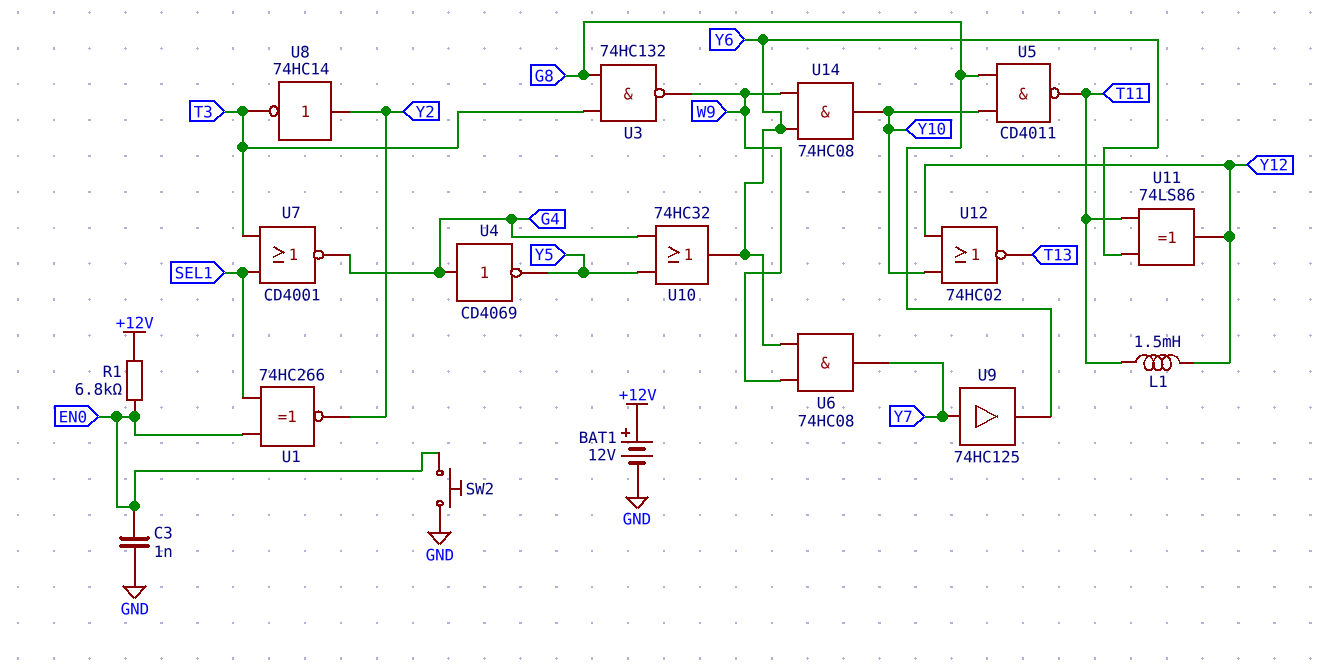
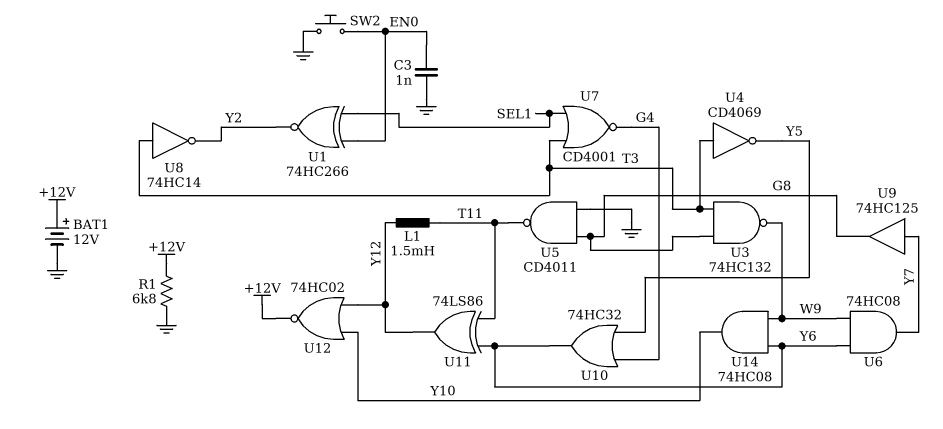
R1: 6.8k (+12V, EN0) -> 6.8k (+12V, GND)
U4: NOT CD4069 (in G4, out Y5) -> NOT CD4069 (in T3, out Y5)
U5: NAND CD4011 (in G8, in Y10, out T11) -> NAND CD4011 (in G8, in GND, out T11)
U8: NOT 74HC14 (in Y2, out T3) -> NOT 74HC14 (in T3, out Y2)
U12: NOR 74HC02 (in Y10, in Y12, out T13) -> NOR 74HC02 (in Y10, in Y12, out +12V)

